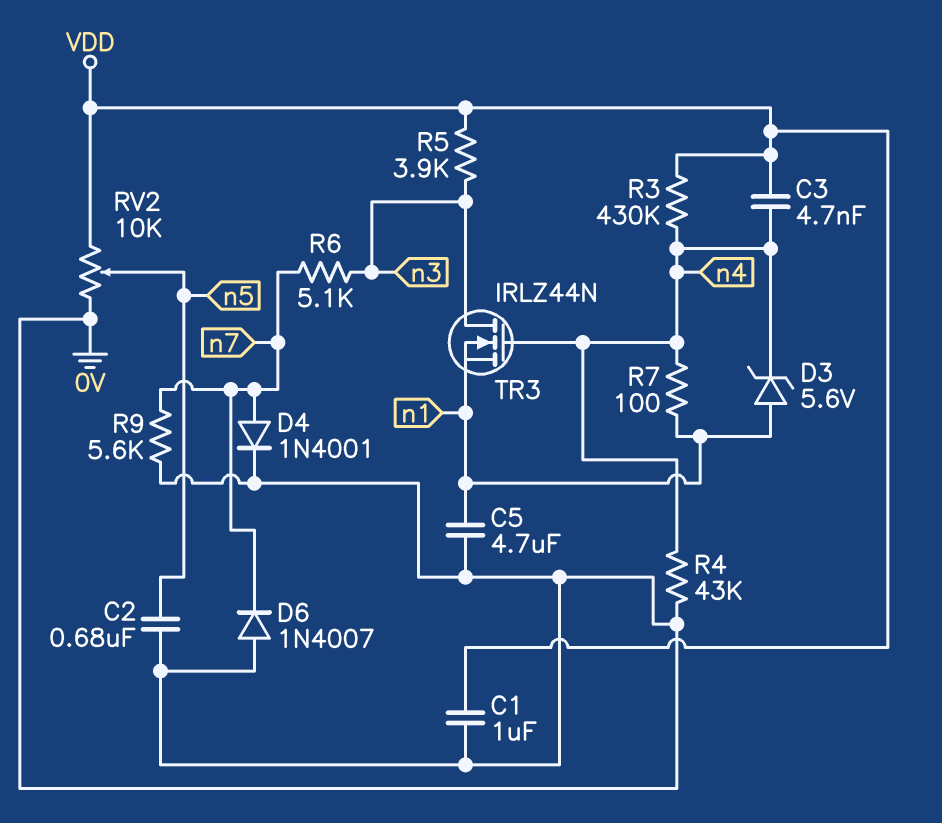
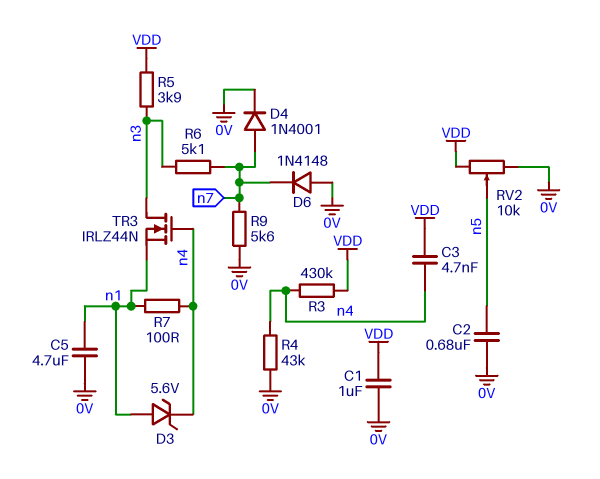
D6: diode 1N4007 (A 0V, K n7) -> diode 1N4148 (A 0V, K n7)

